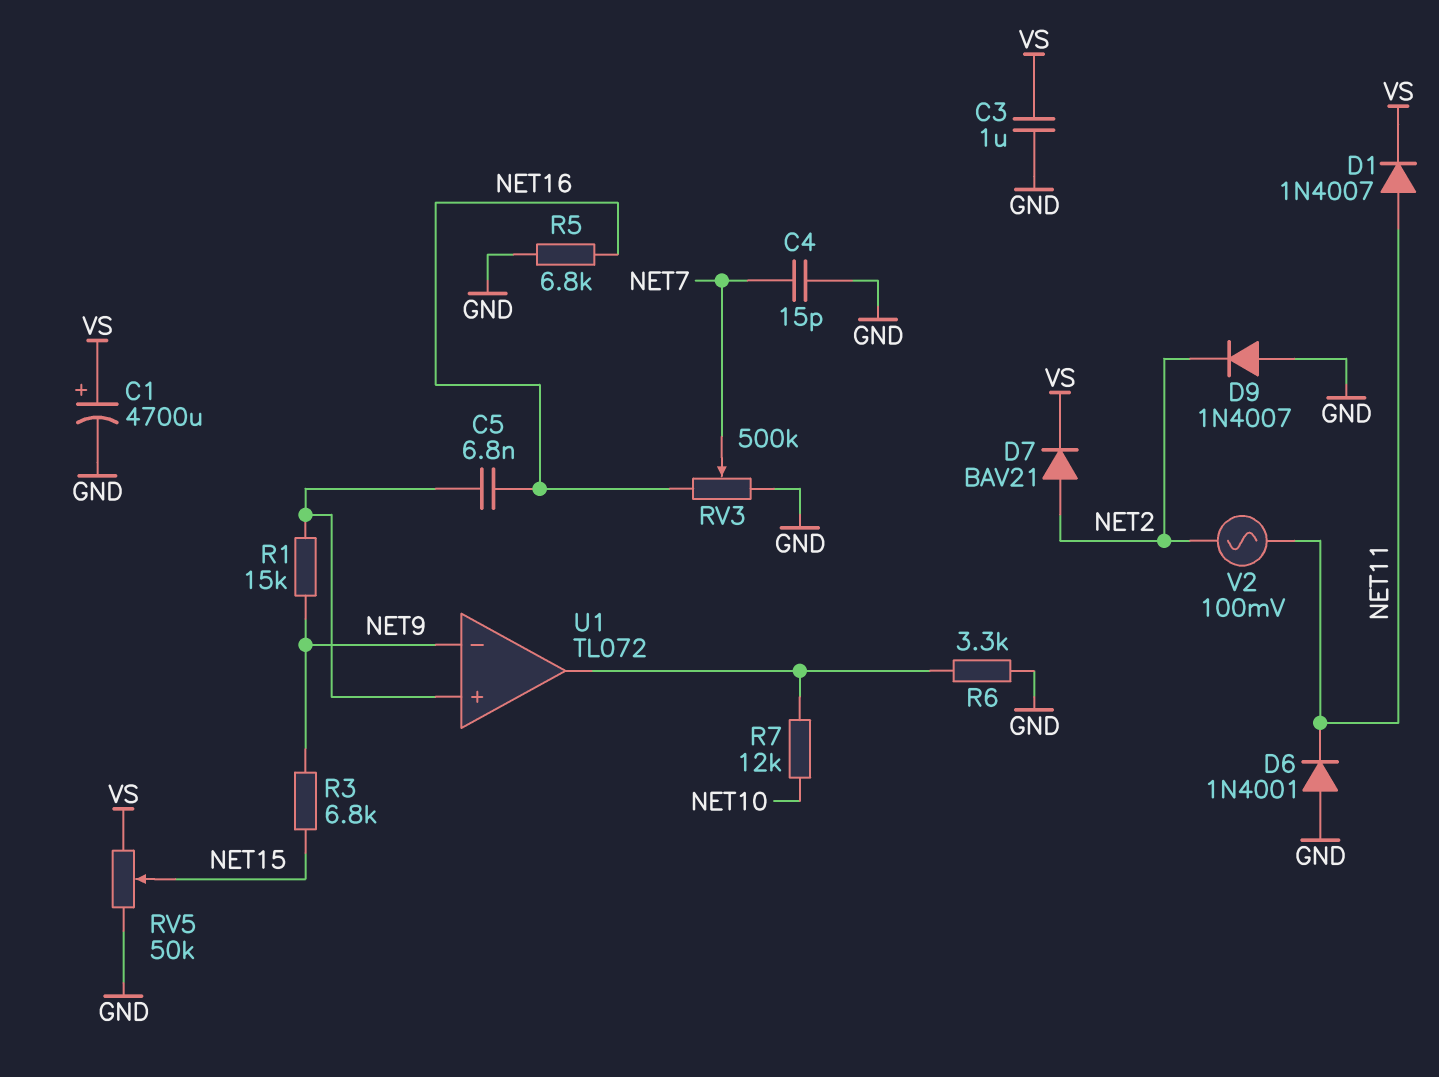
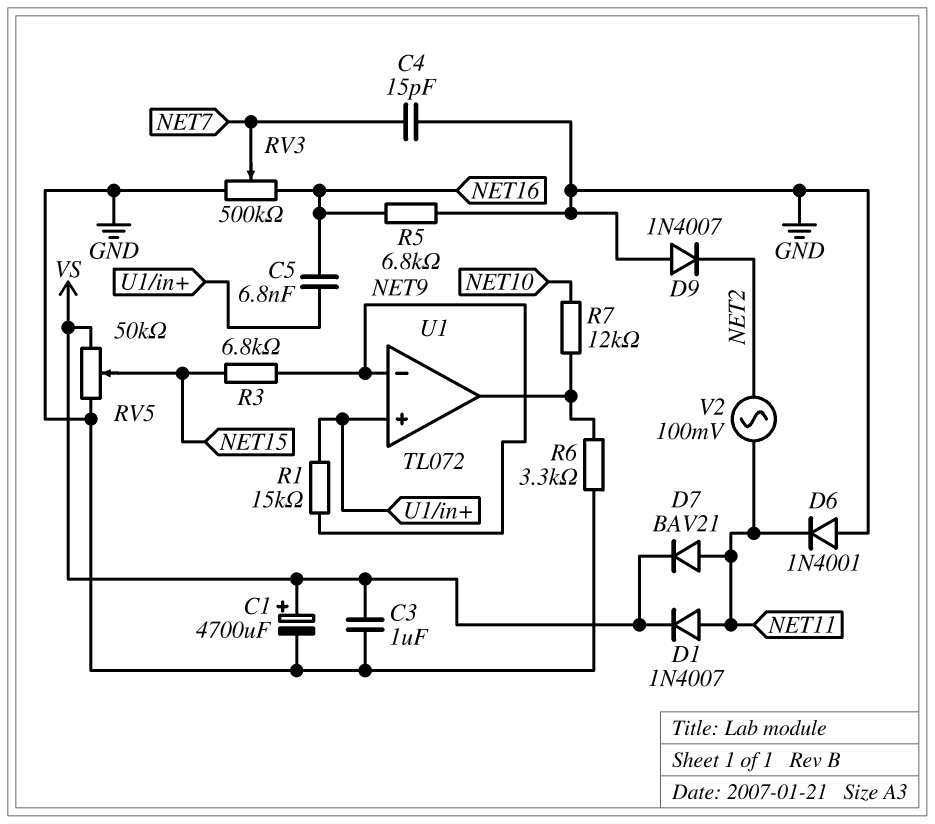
D7: diode BAV21 (A NET2, K VS) -> diode BAV21 (A NET11, K VS)

